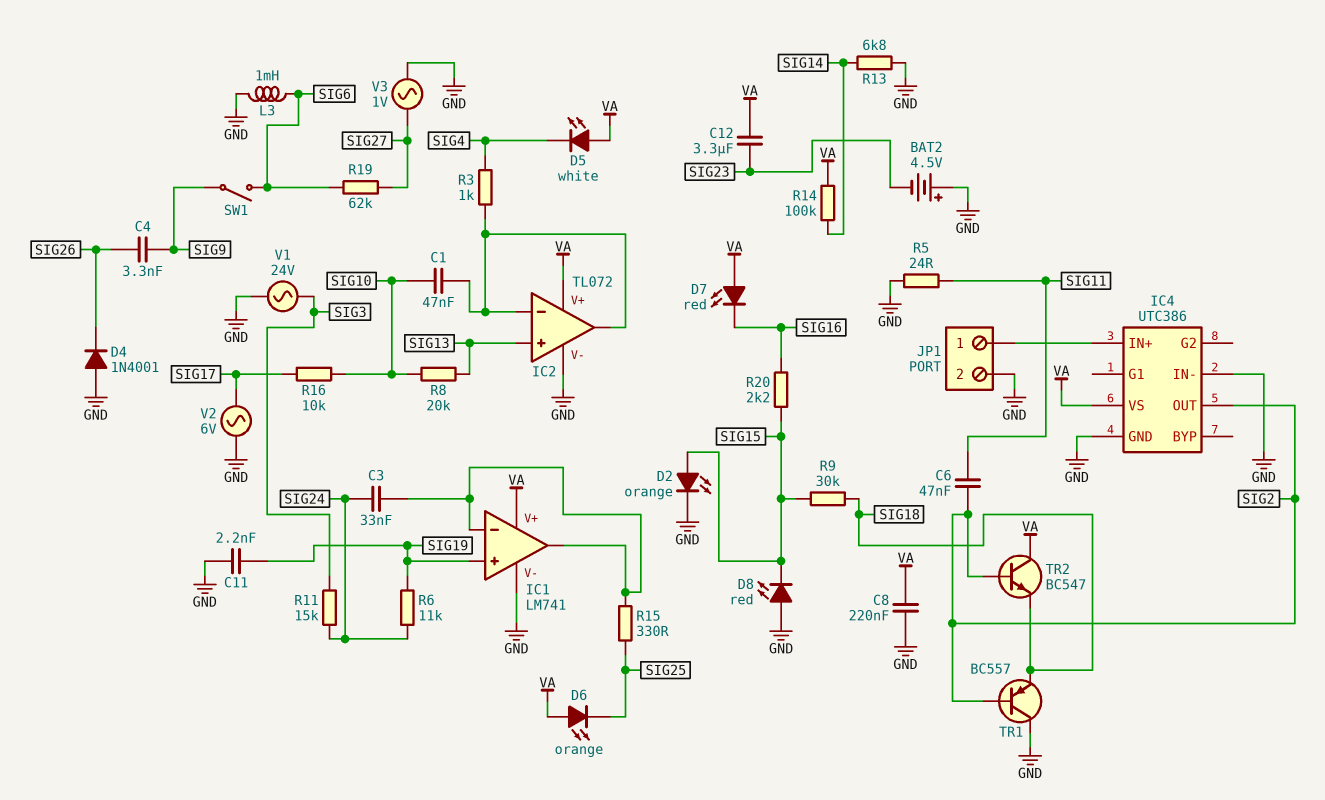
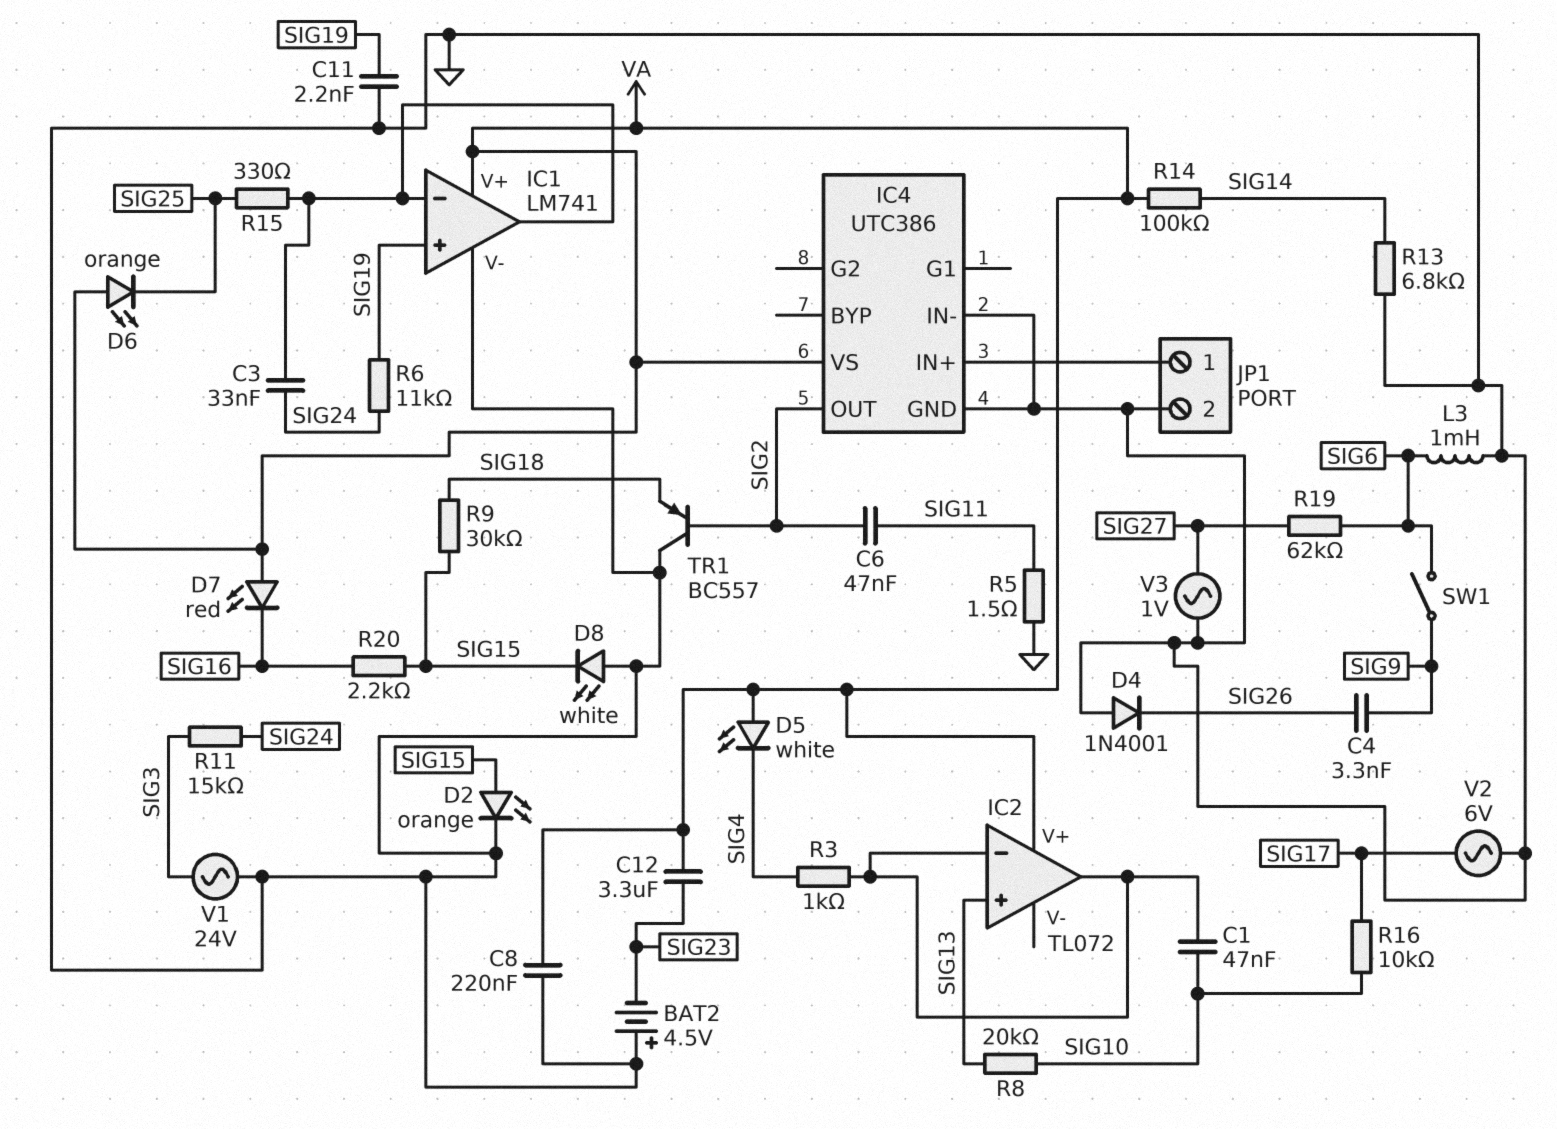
D8: LED red (A GND, K SIG15) -> LED white (A GND, K SIG15)
IC2 pin V-: GND -> none
R5: 24 (GND, SIG11) -> 1.5 (GND, SIG11)
TR2: NPN BC547 (B SIG2, C VA, E SIG18) -> none

